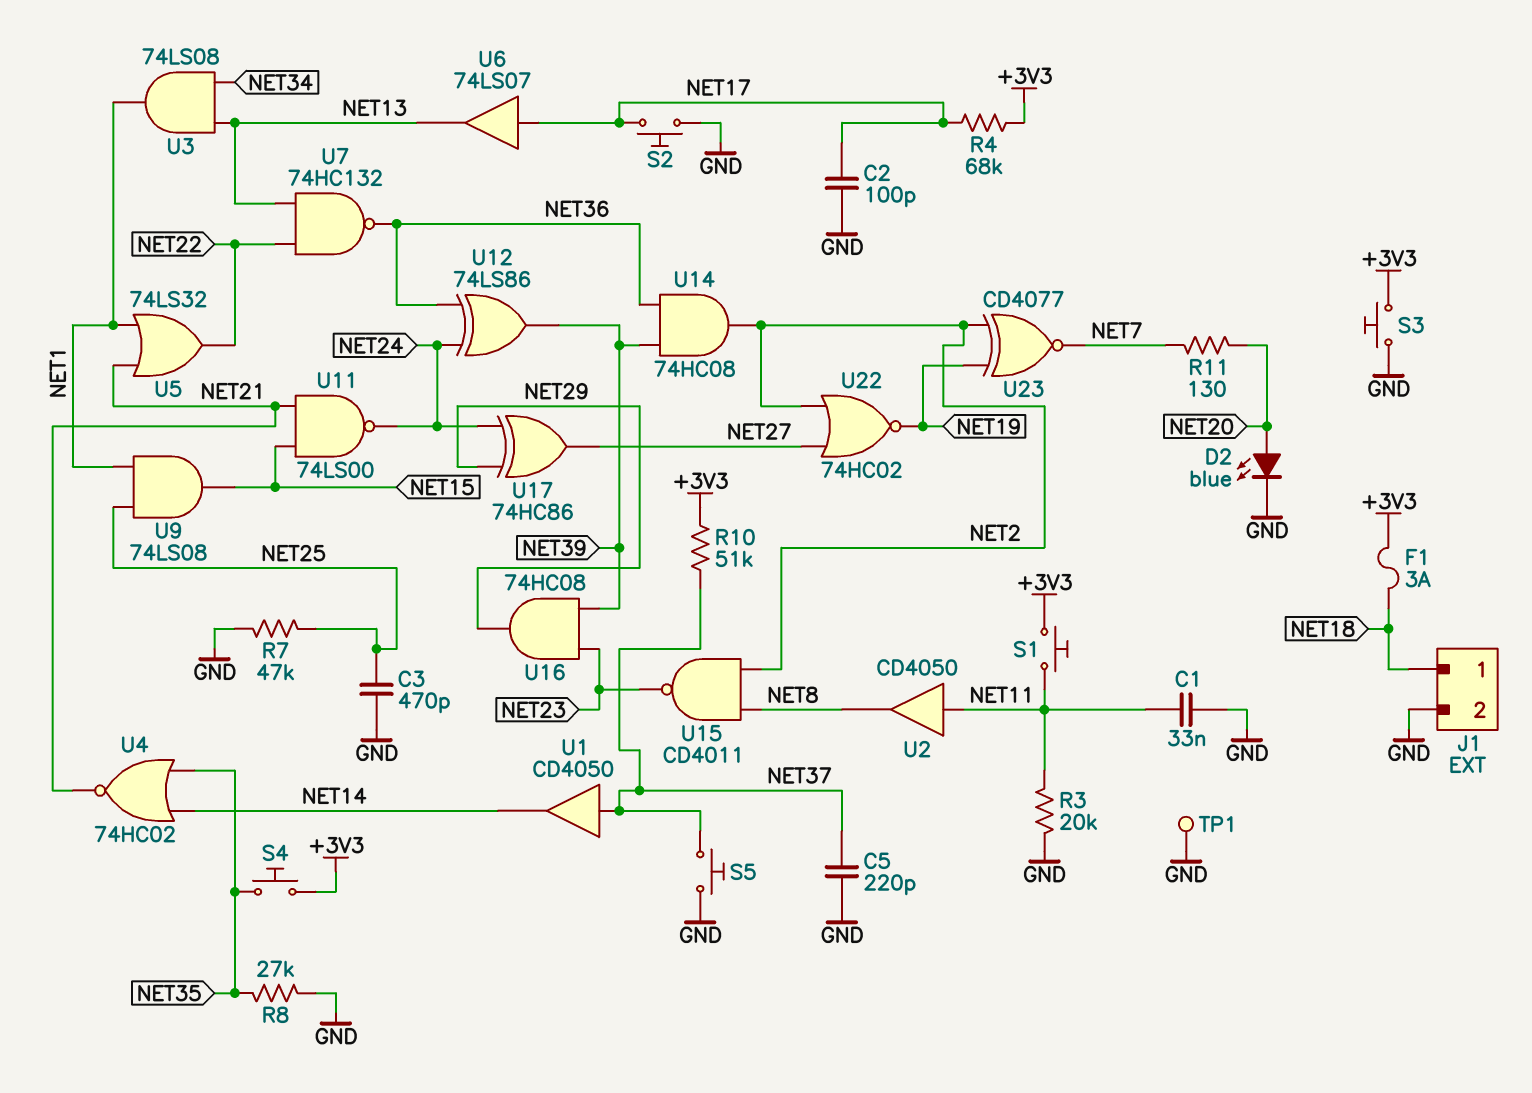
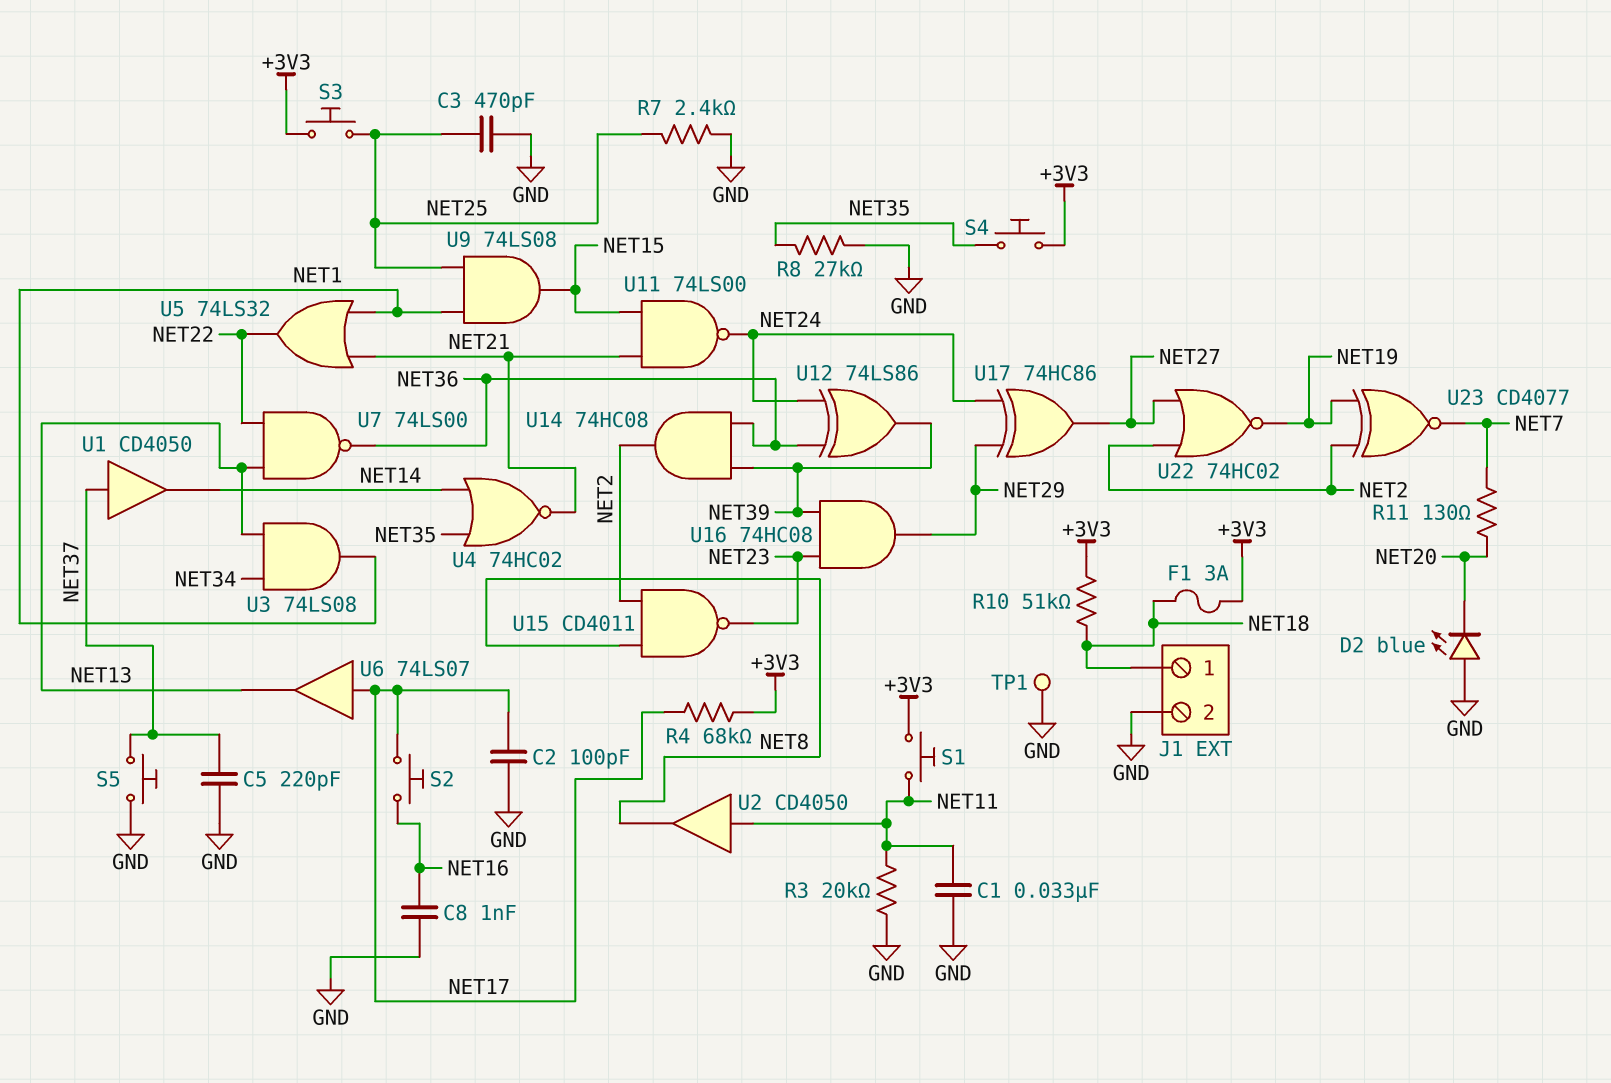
C8: none -> 1nF (GND, NET16)
D2: LED blue (A NET20, K GND) -> LED blue (A GND, K NET20)
R7: 47k (GND, NET25) -> 2.4k (GND, NET25)
R10: 51k (+3V3, NET37) -> 51k (+3V3, NET18)
S2: button (GND, NET17) -> button (NET16, NET17)
S3: button (+3V3, GND) -> button (+3V3, NET25)
U7: NAND 74HC132 (in NET13, in NET22, out NET36) -> NAND 74LS00 (in NET13, in NET22, out NET36)

